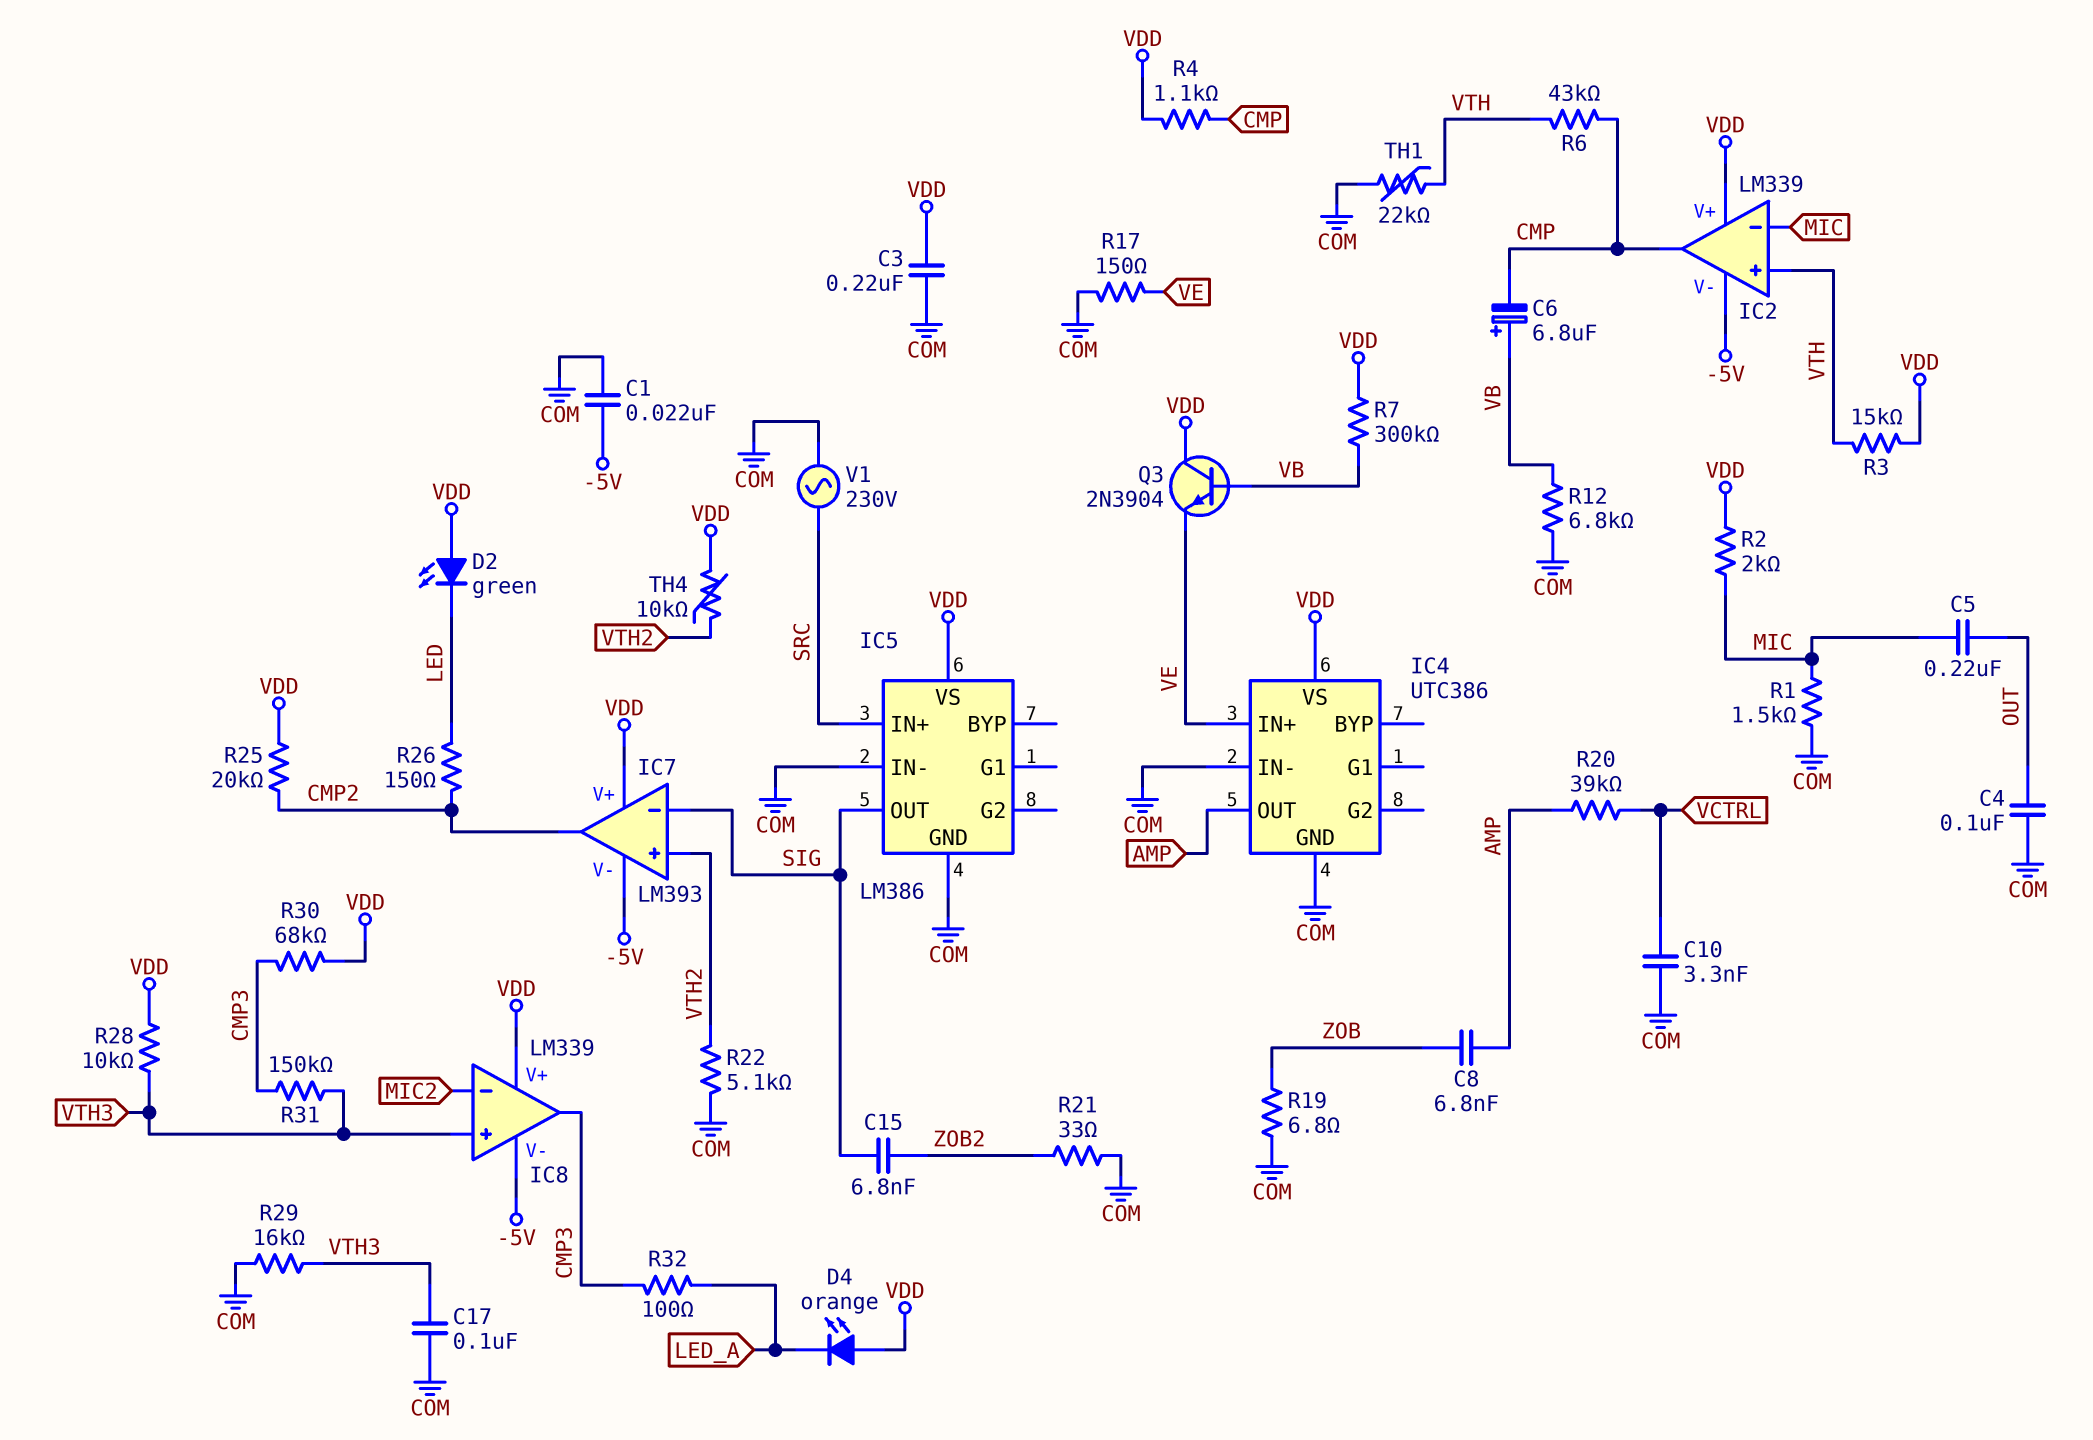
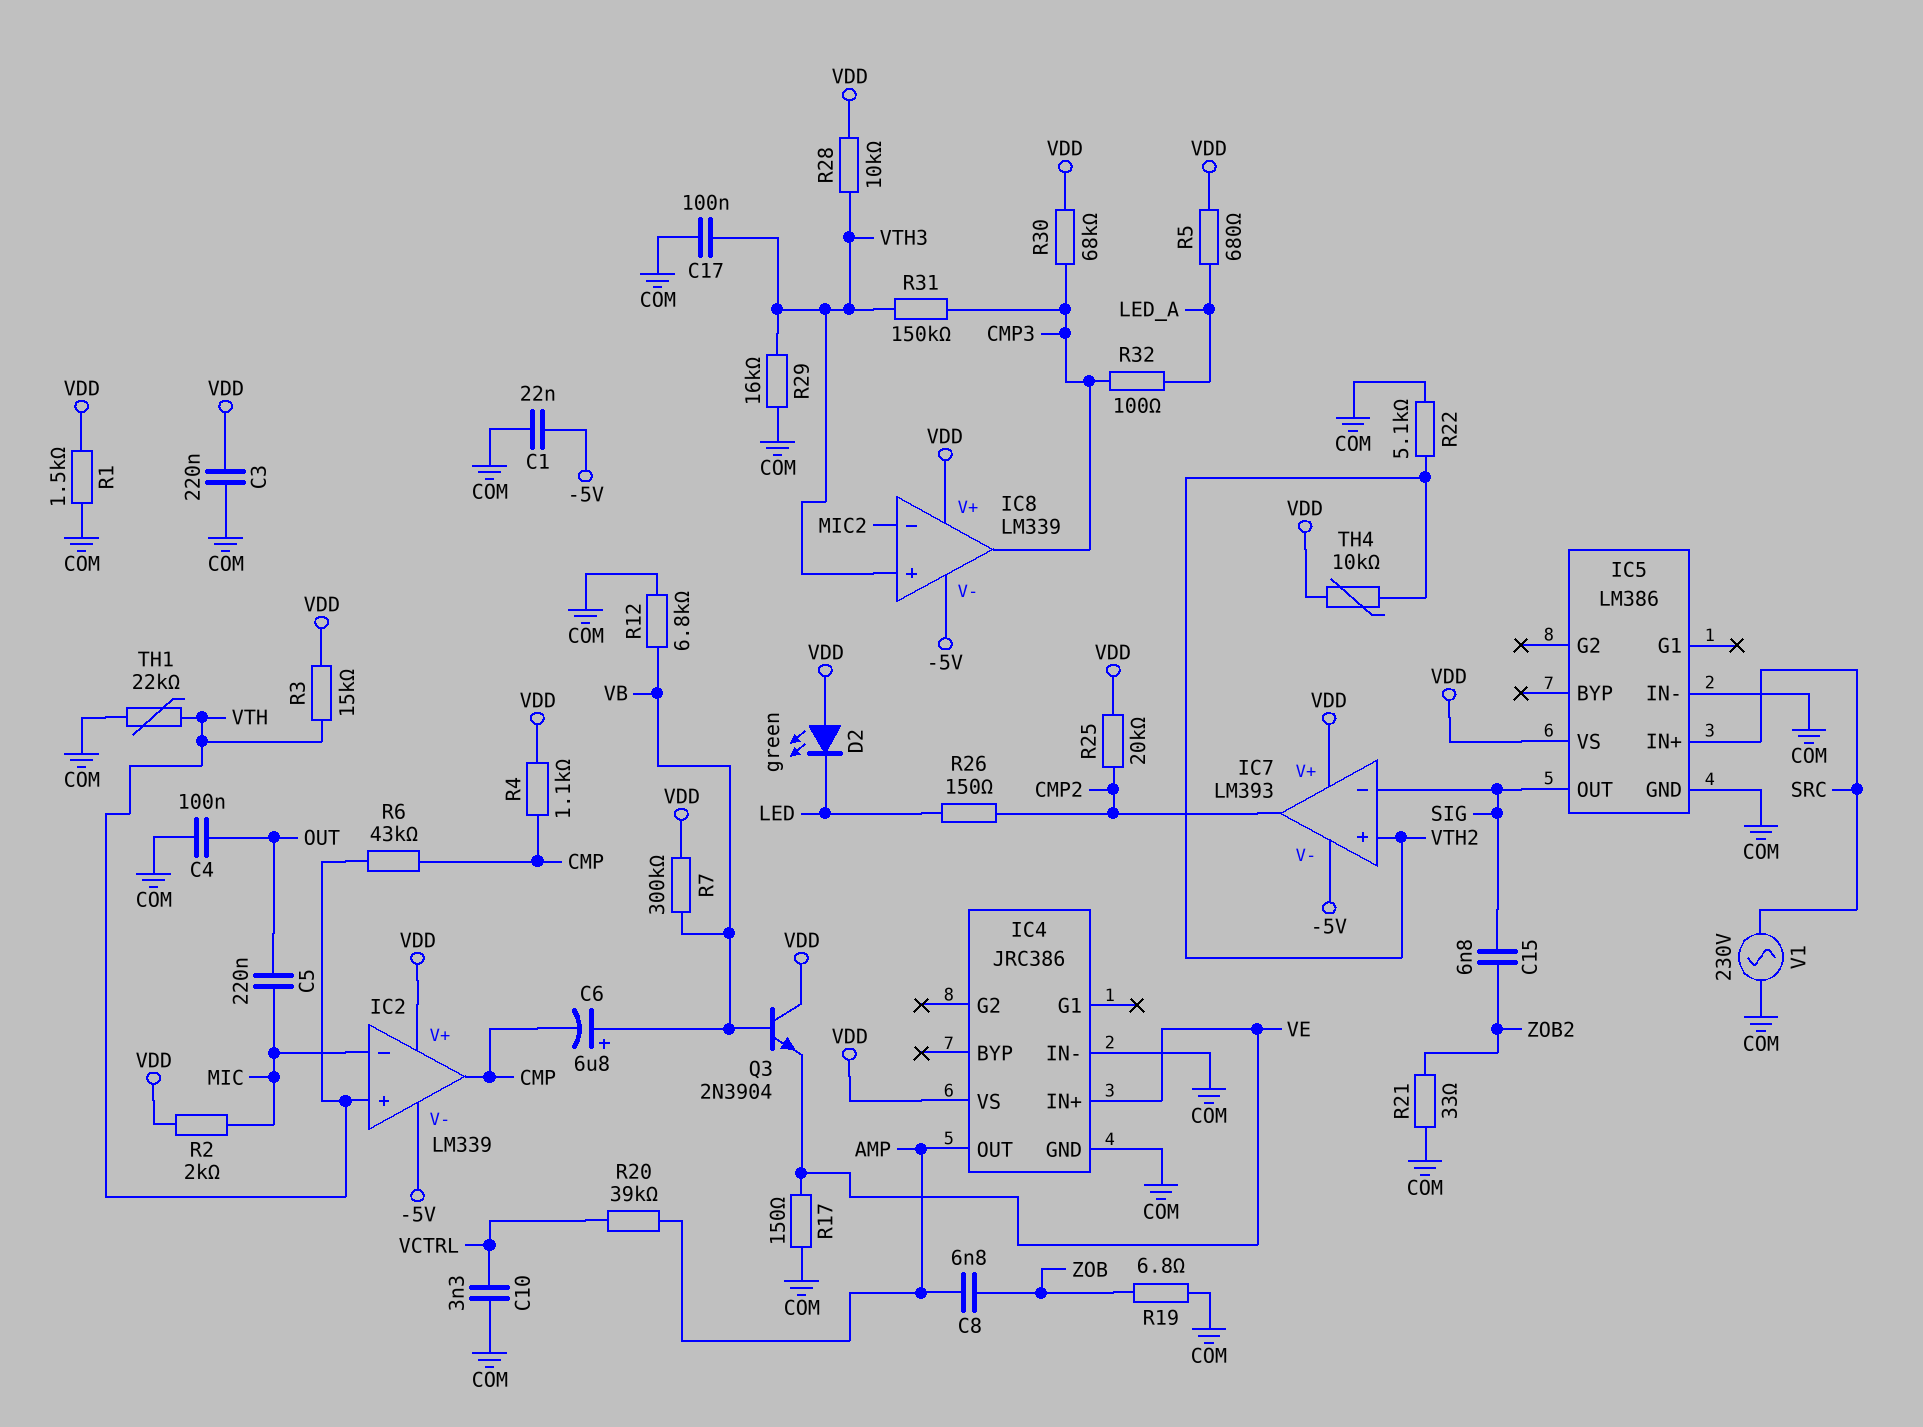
D4: LED orange (A VDD, K LED_A) -> none
IC4: UTC386 -> JRC386
R1: 1.5k (COM, MIC) -> 1.5k (COM, VDD)
R5: none -> 680 (LED_A, VDD)

